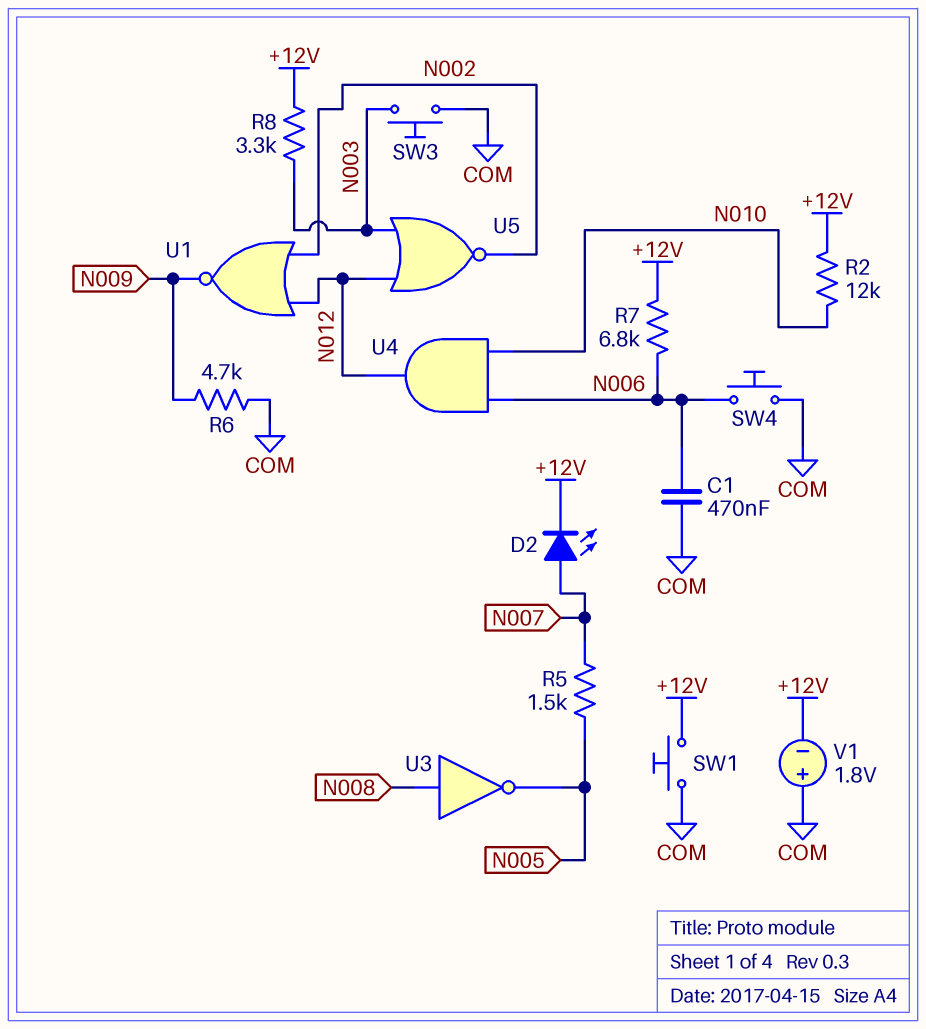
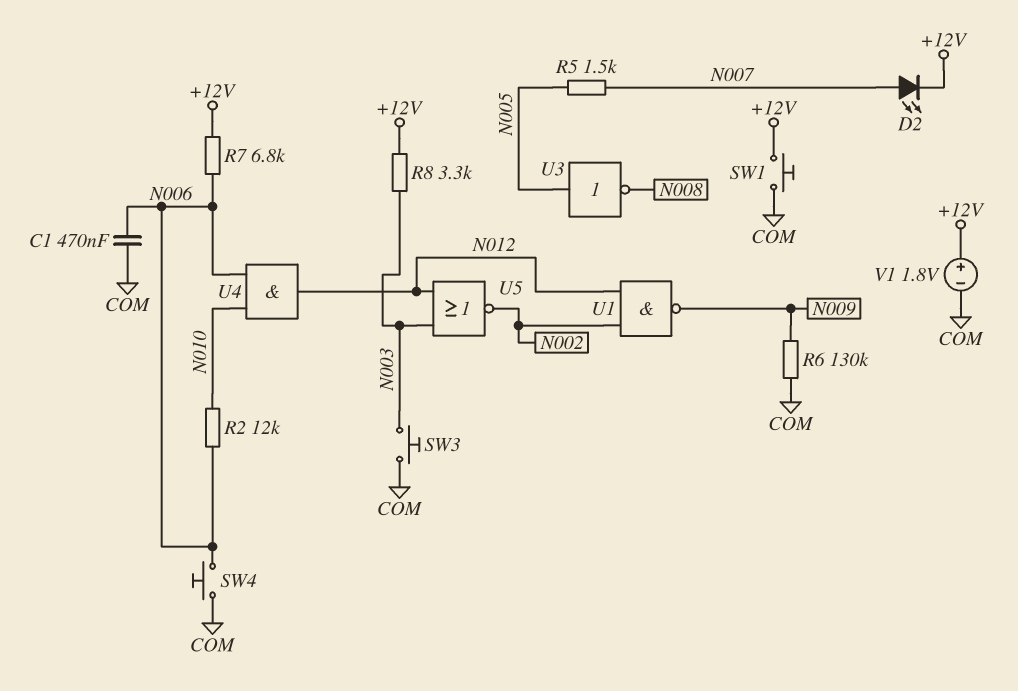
R2: 12k (+12V, N010) -> 12k (N006, N010)
R6: 4.7k (COM, N009) -> 130k (COM, N009)
U1: NOR (in N002, in N012, out N009) -> NAND (in N002, in N012, out N009)
U3: NOT (in N008, out N005) -> NOT (in N005, out N008)
V1: 1.8V (plus COM, minus +12V) -> 1.8V (plus +12V, minus COM)

